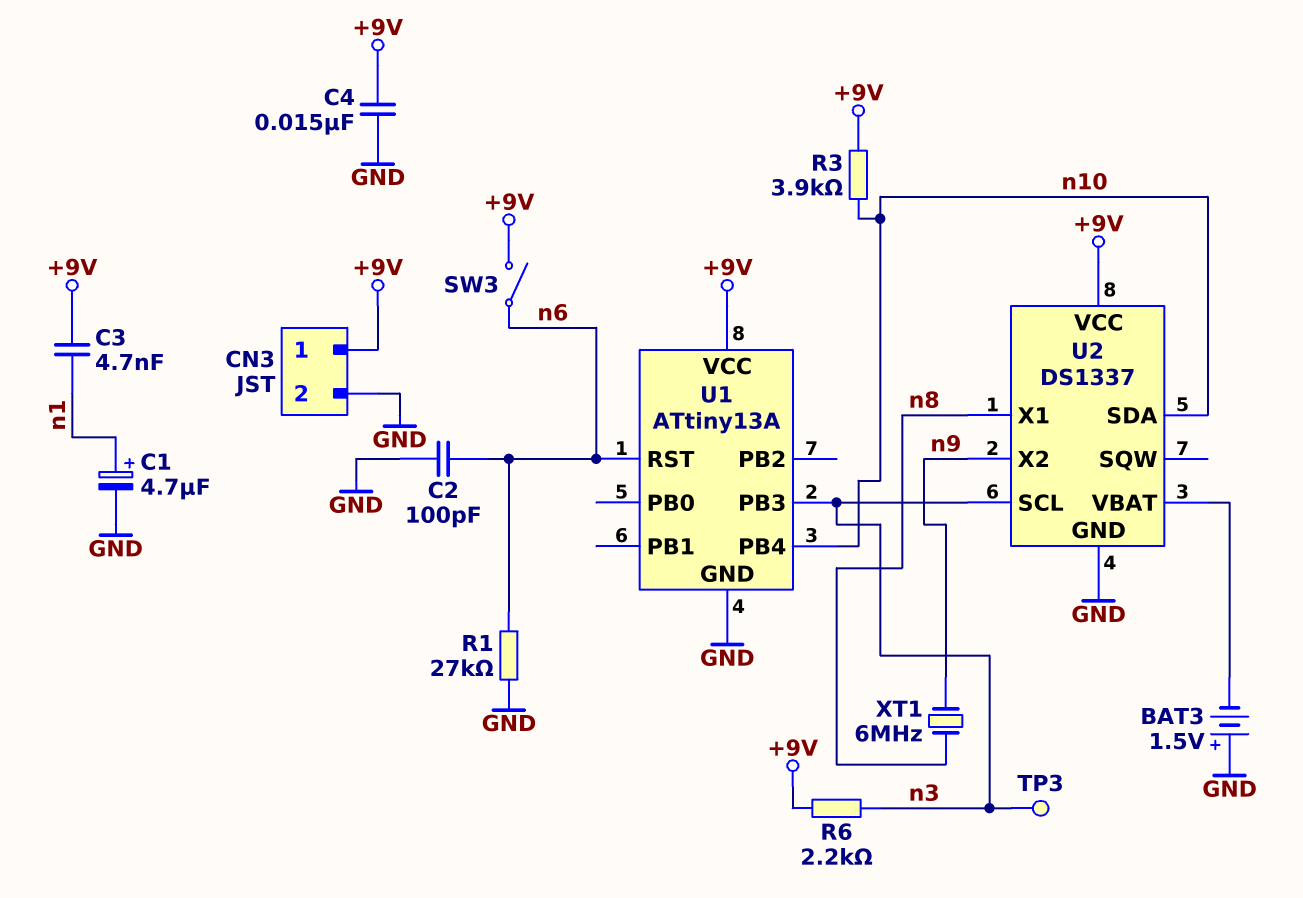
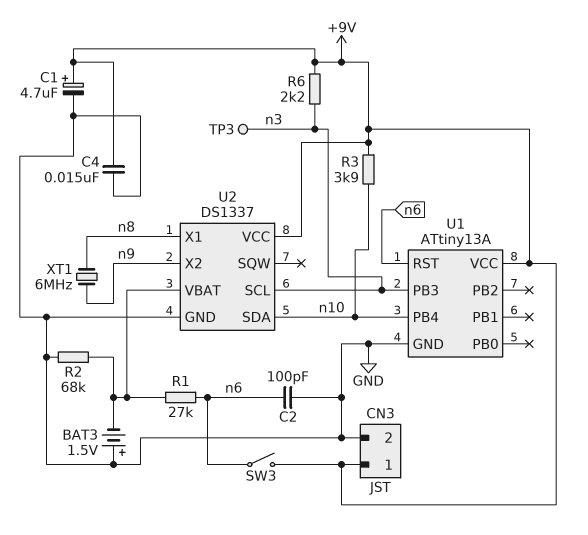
C1: 4.7uF (plus n1, minus GND) -> 4.7uF (plus +9V, minus GND)
C3: 4.7nF (+9V, n1) -> none
R1: 27k (GND, n6) -> 27k (U2/VBAT, n6)
R2: none -> 68k (GND, U2/VBAT)

